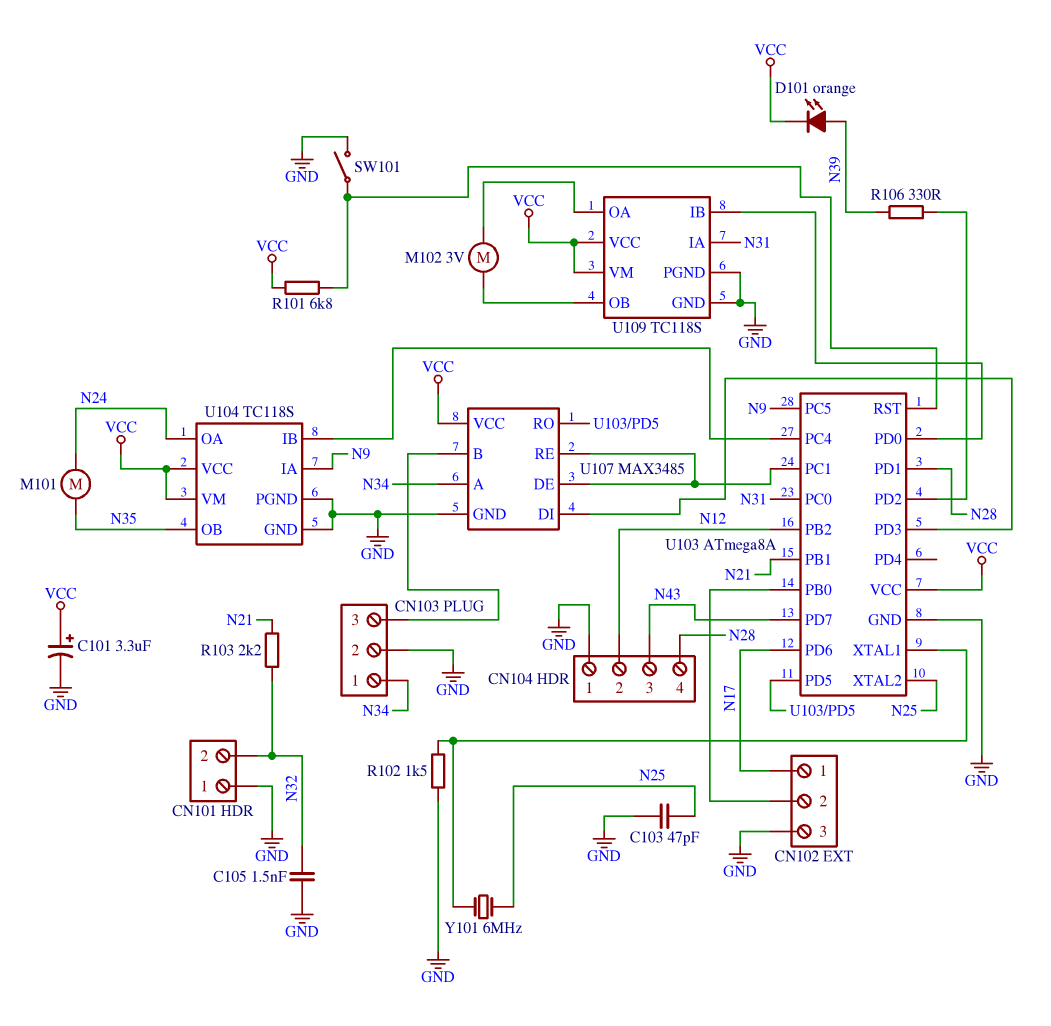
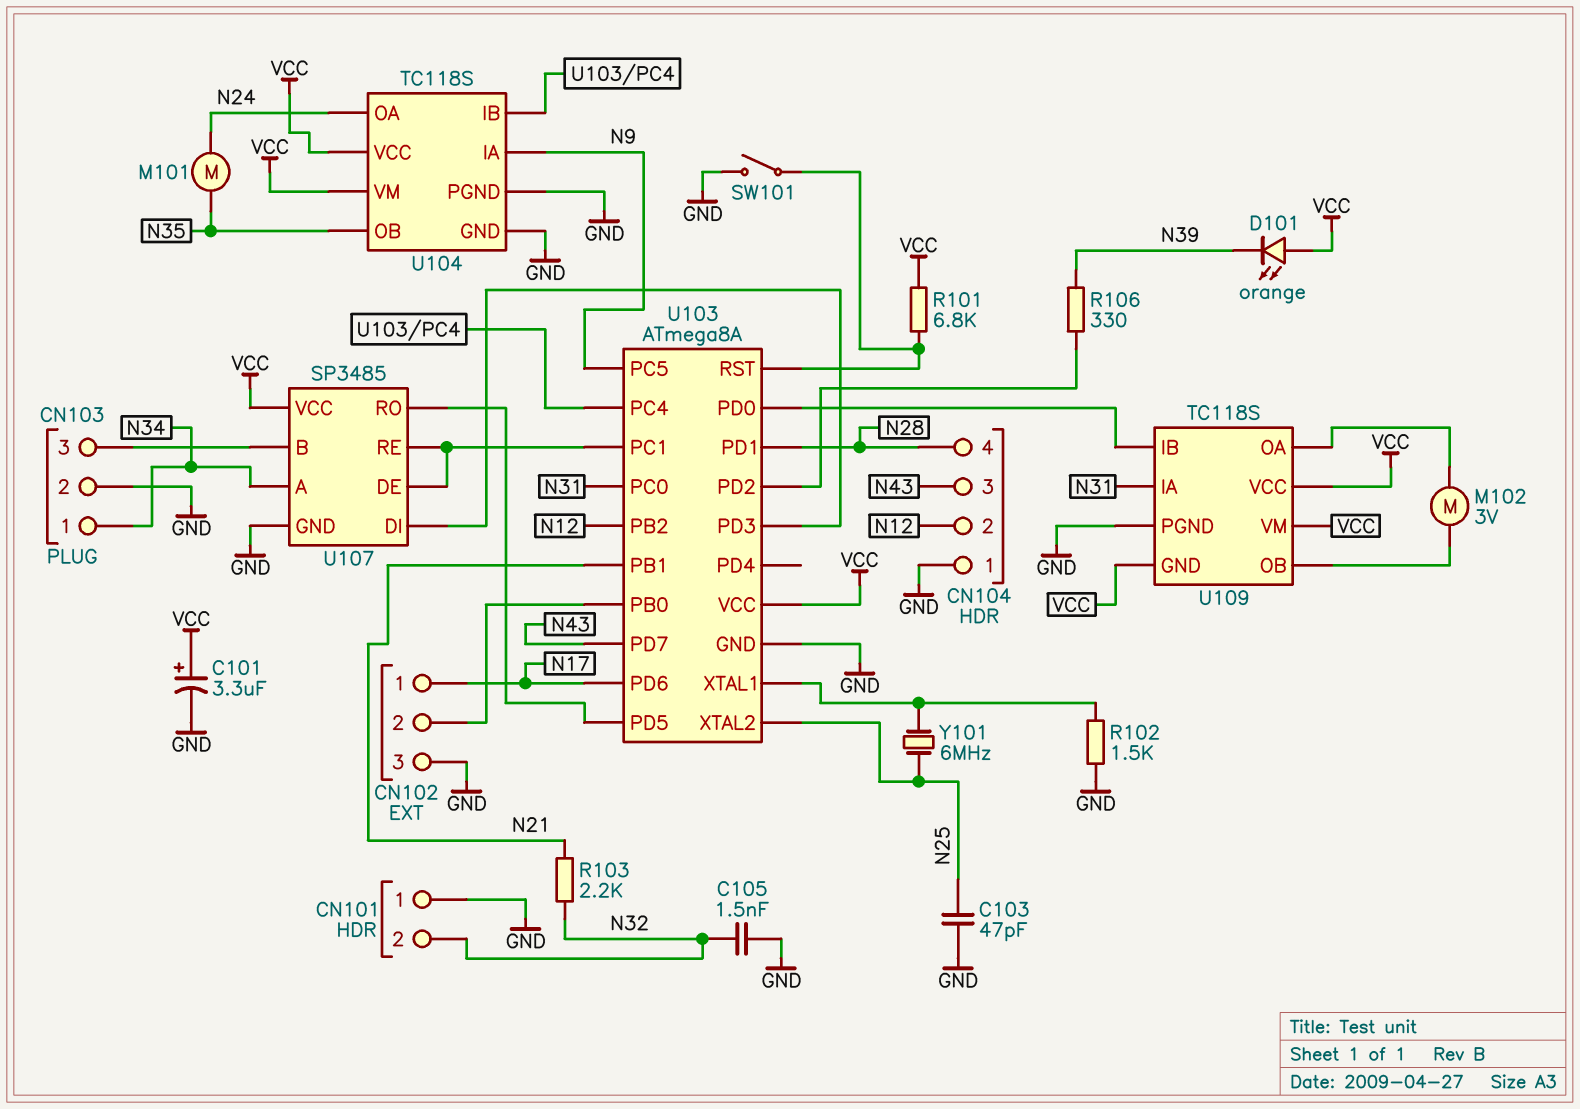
D101: LED orange (A N39, K VCC) -> LED orange (A VCC, K N39)
U107: MAX3485 -> SP3485
U109 pin GND: GND -> VCC

